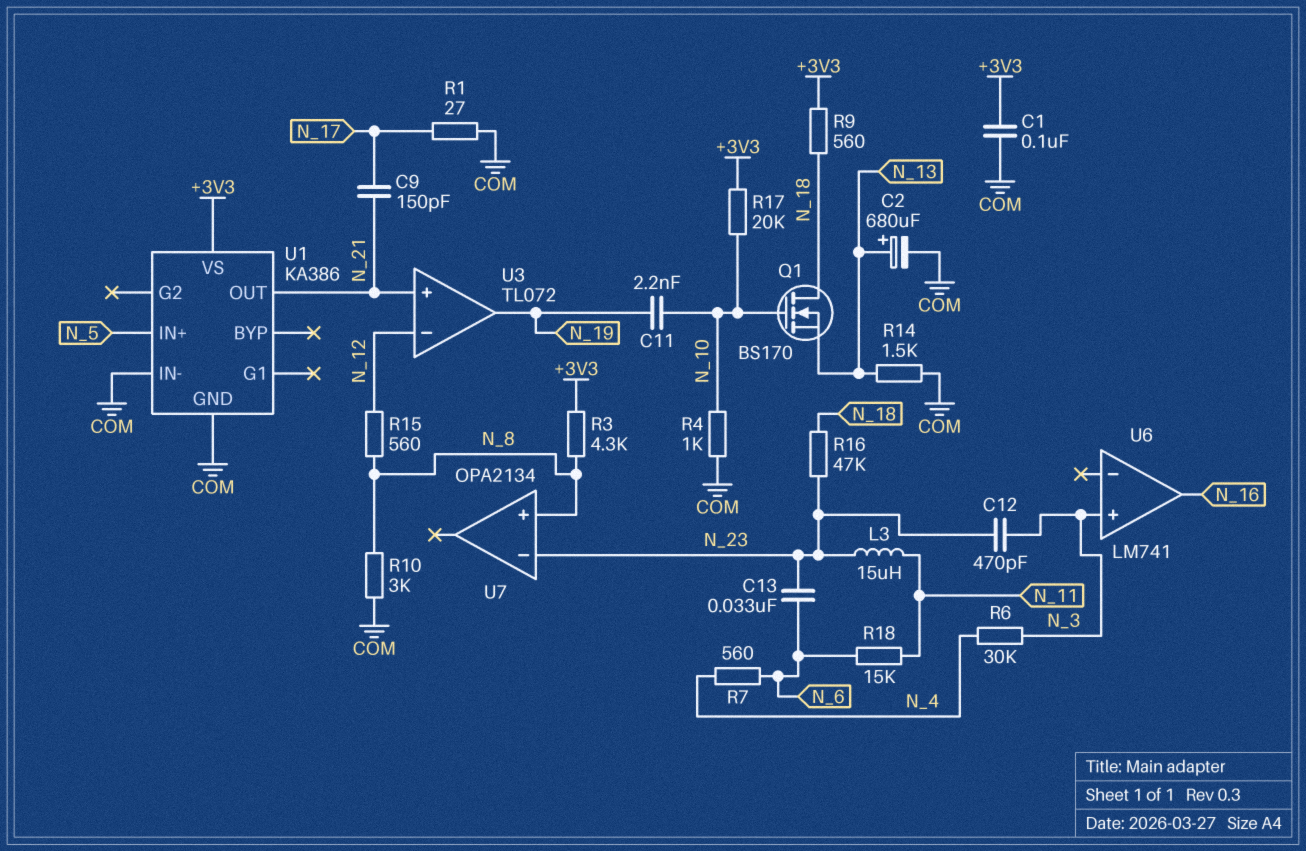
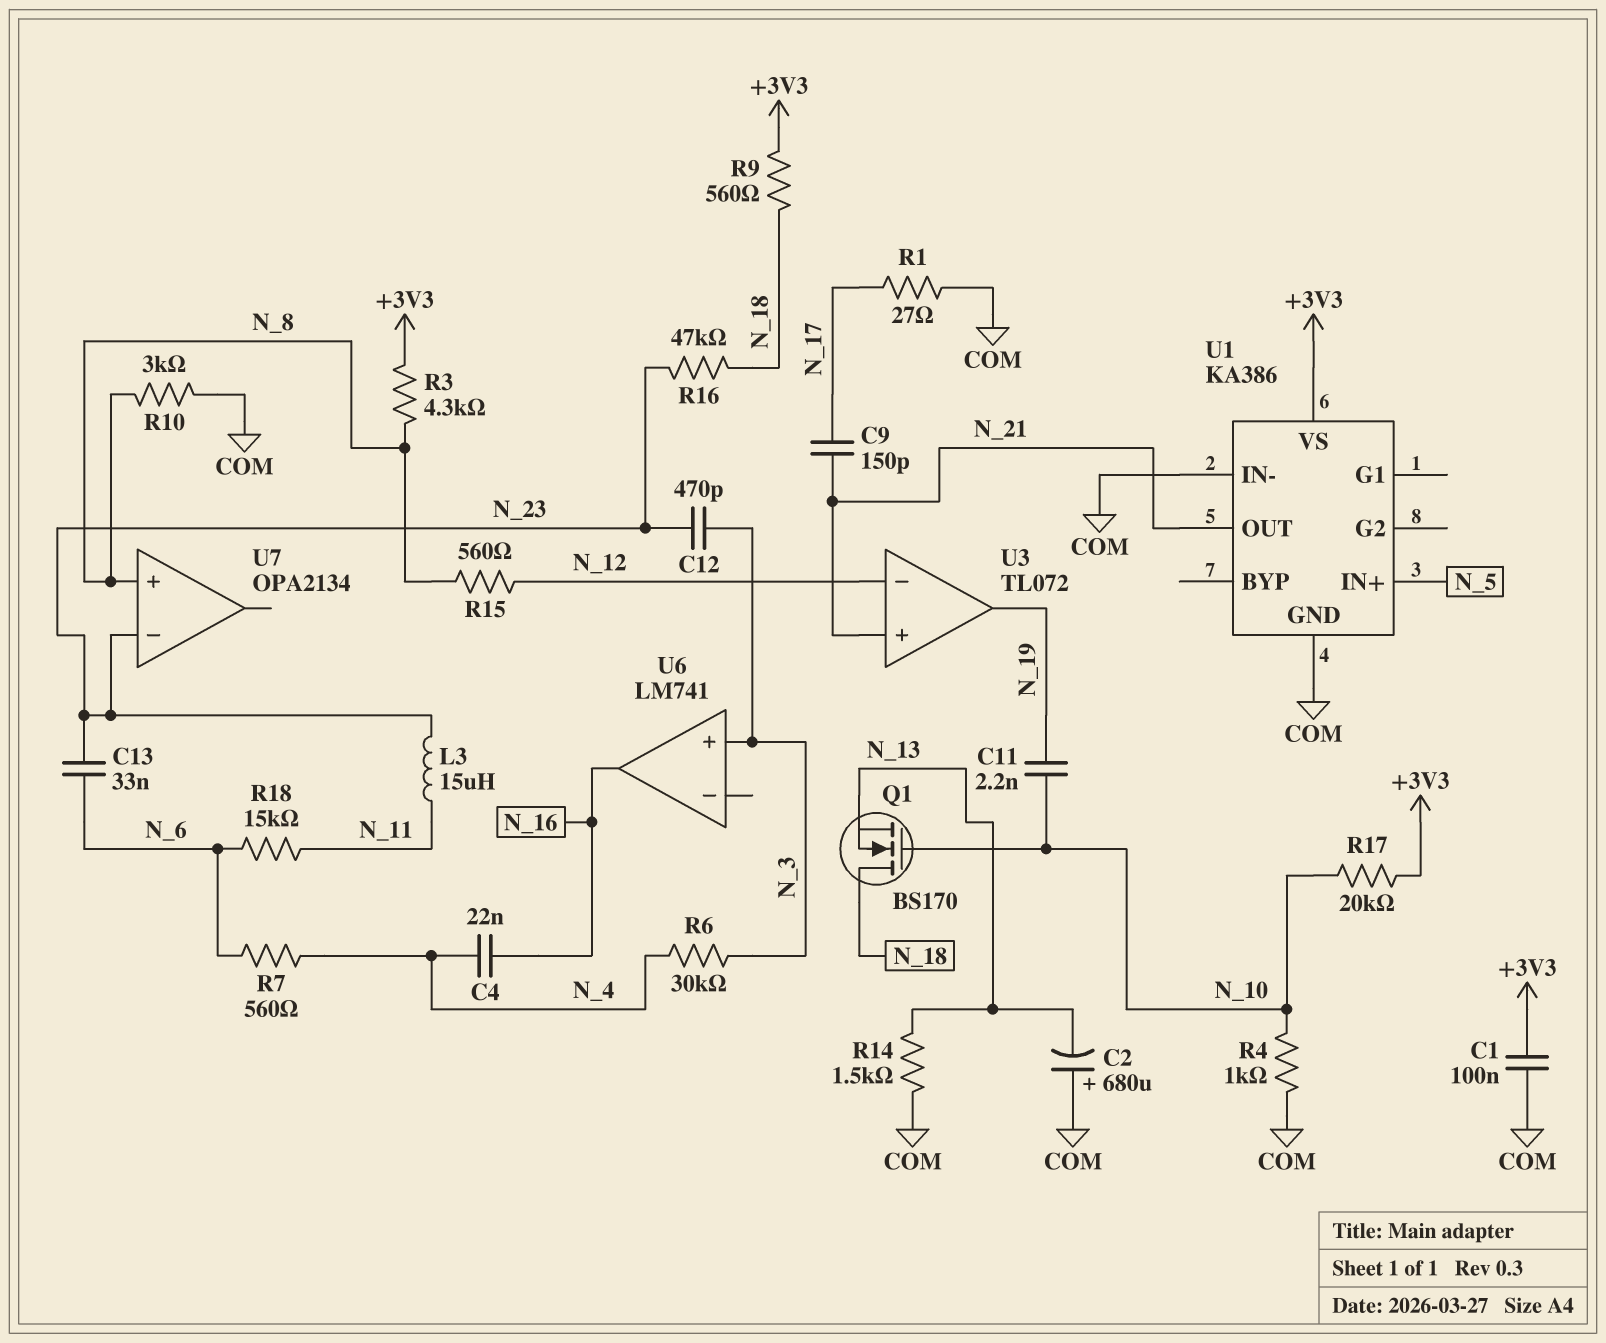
C2: 680uF (plus N_13, minus COM) -> 680uF (plus COM, minus N_13)
C4: none -> 22nF (N_4, N_16)

